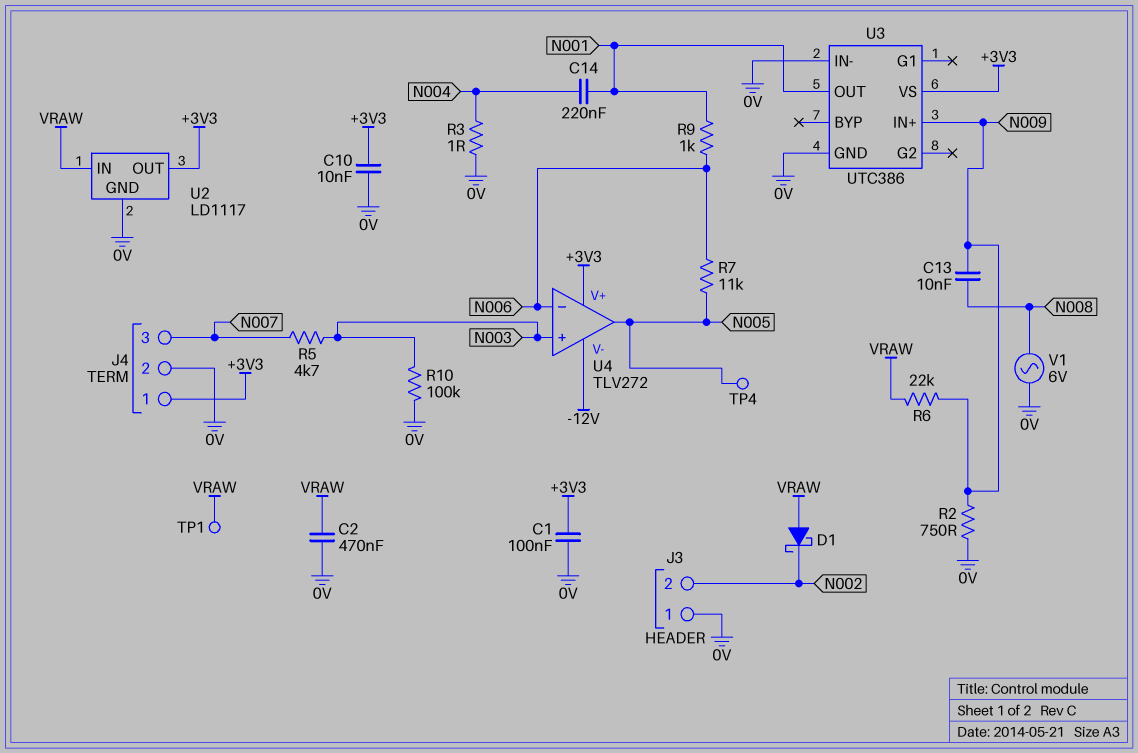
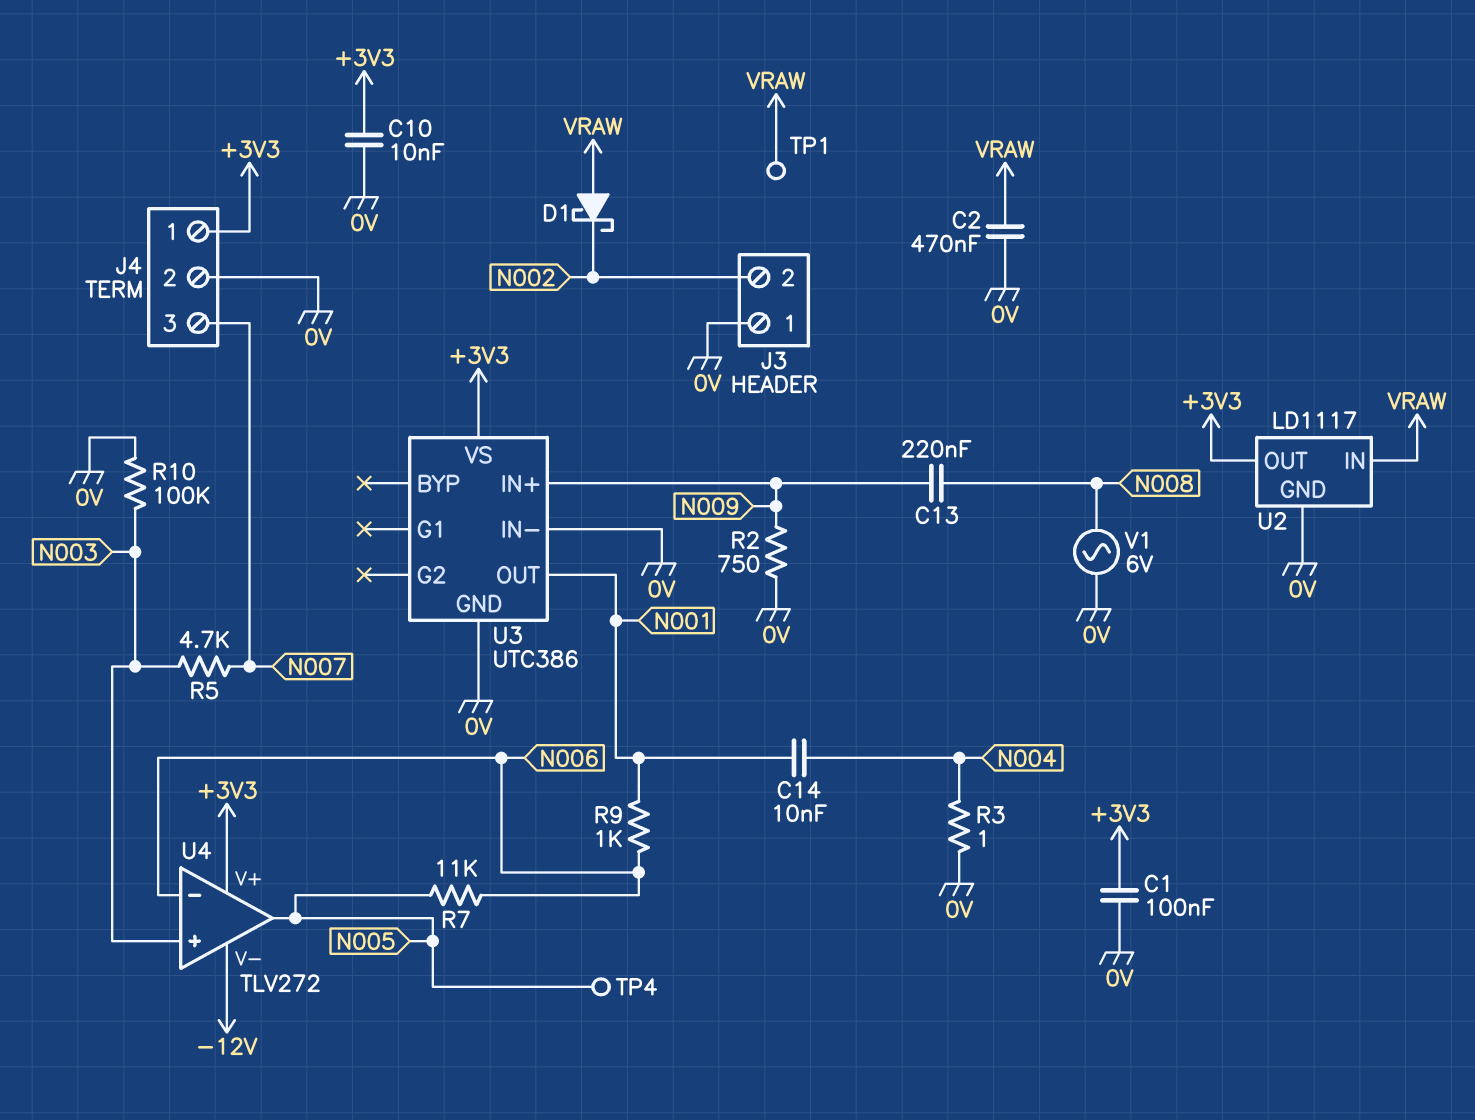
C13: 10nF (N008, N009) -> 220nF (N008, N009)
C14: 220nF (N001, N004) -> 10nF (N001, N004)
R6: 22k (N009, VRAW) -> none

